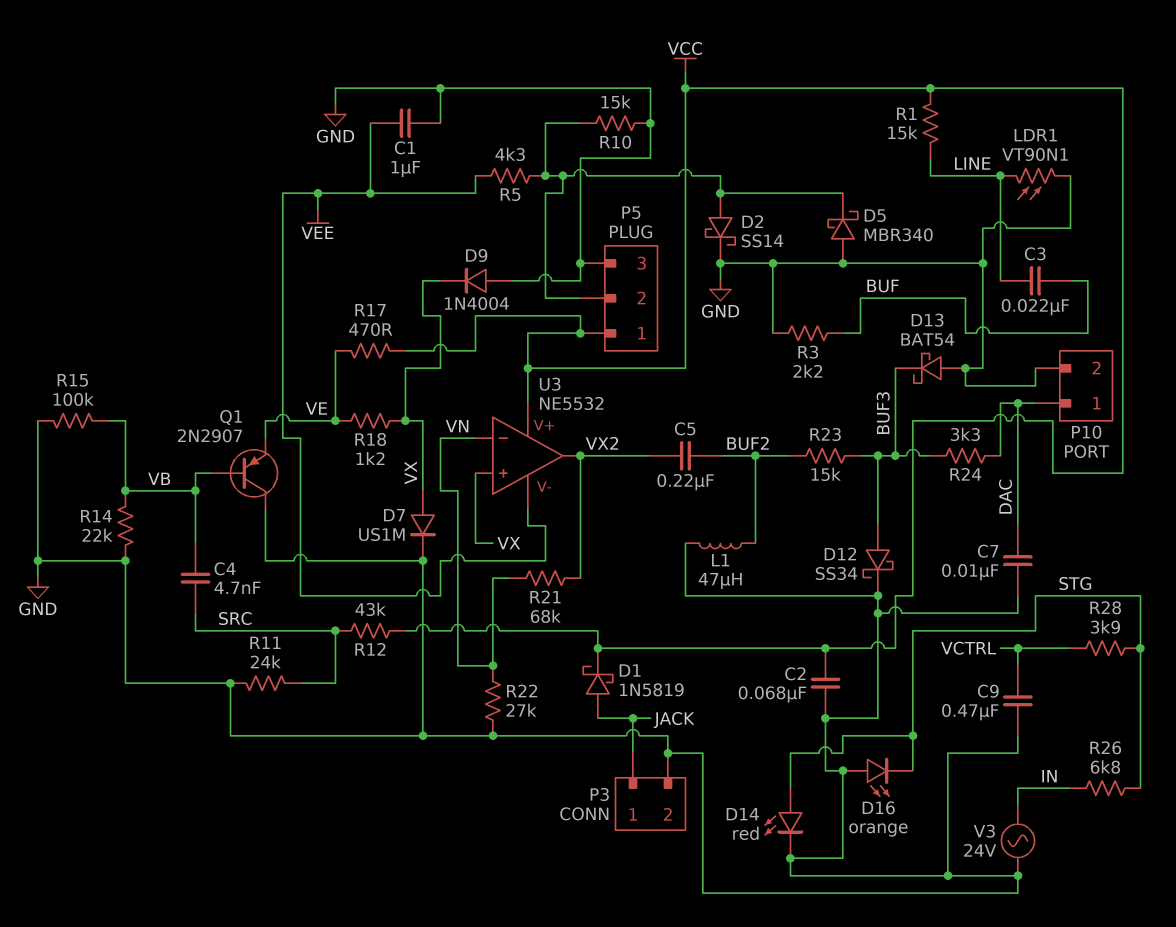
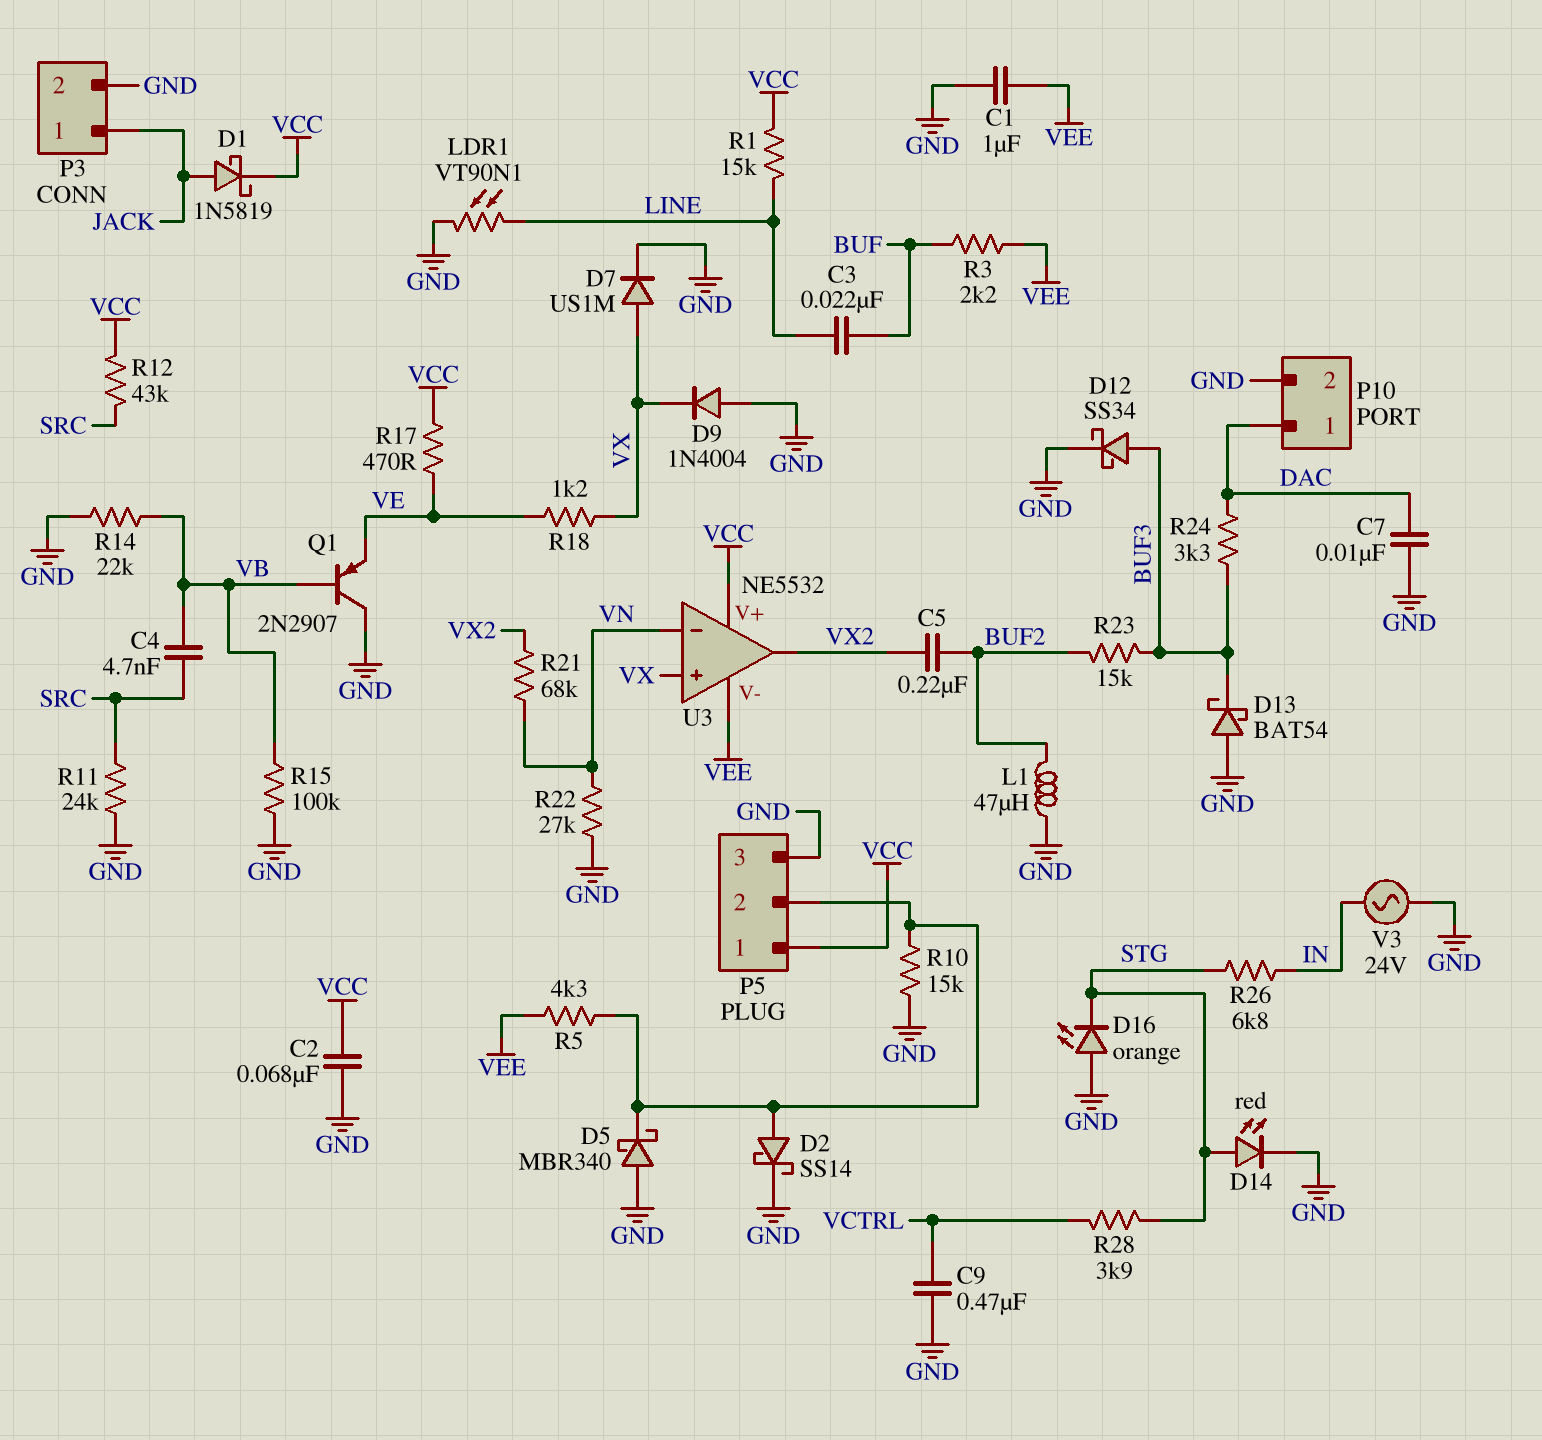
R3: 2.2k (BUF, GND) -> 2.2k (BUF, VEE)

